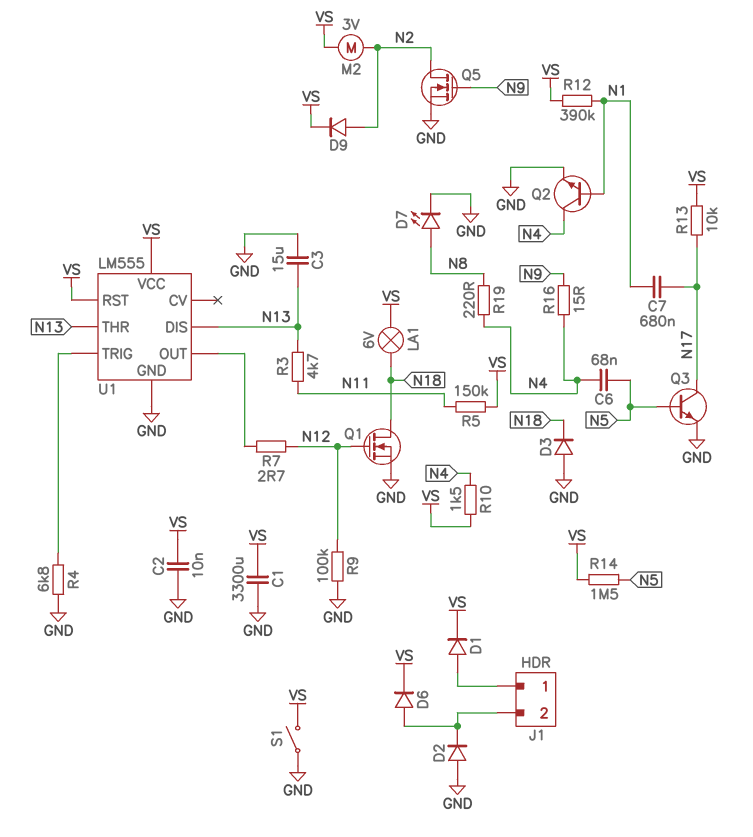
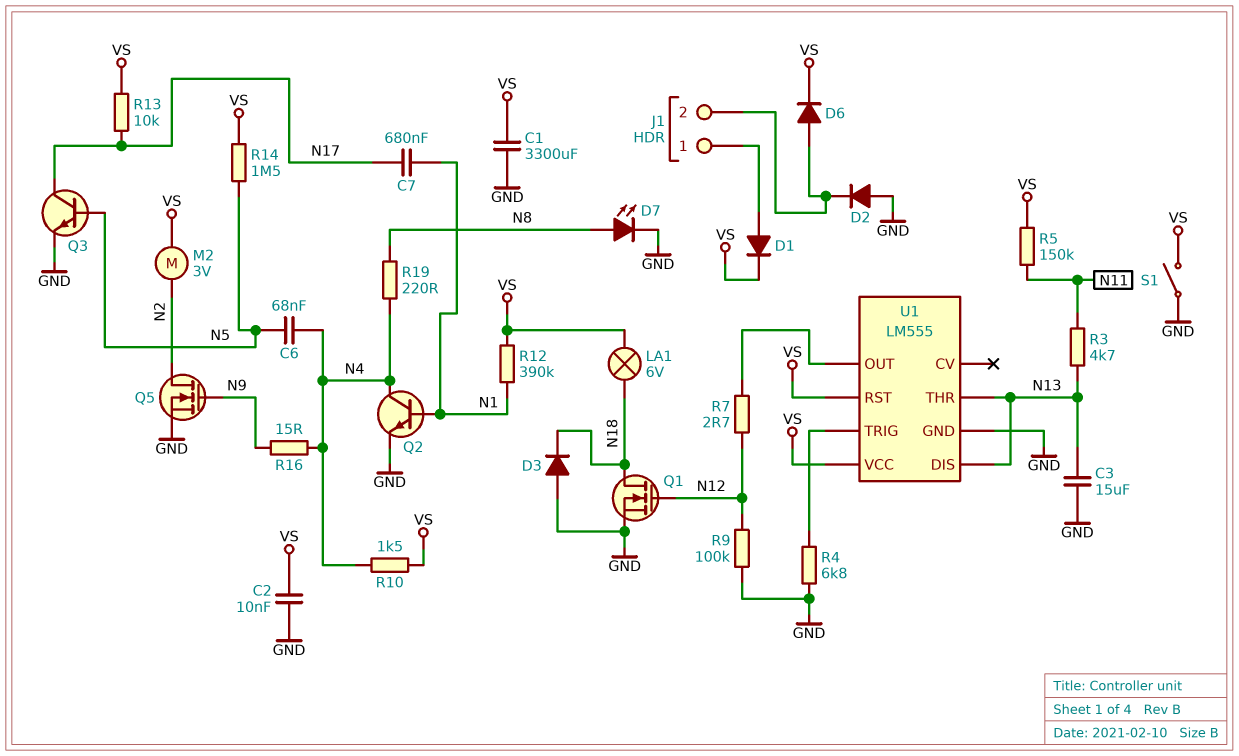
D9: diode (A N2, K VS) -> none

